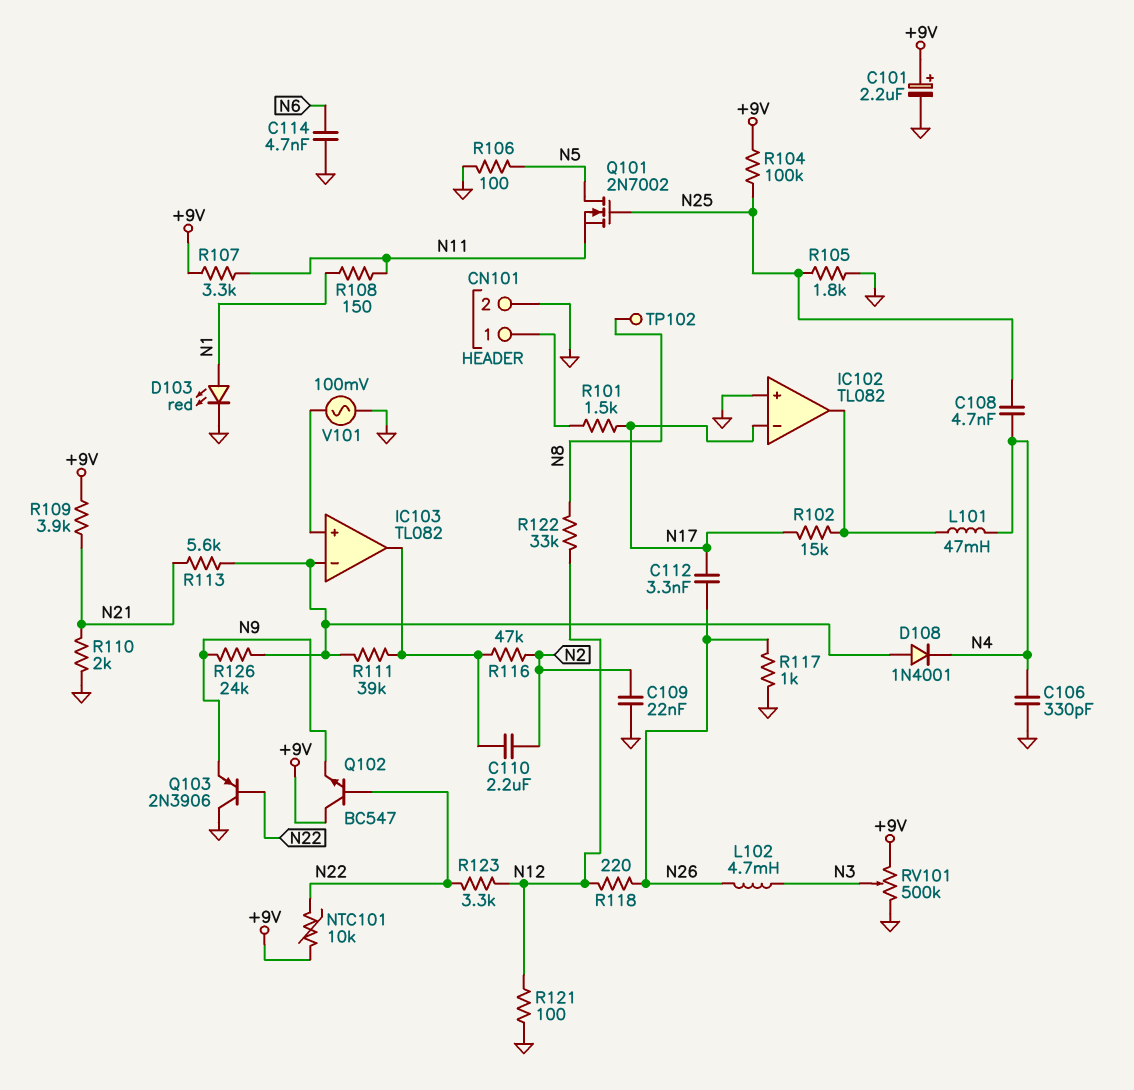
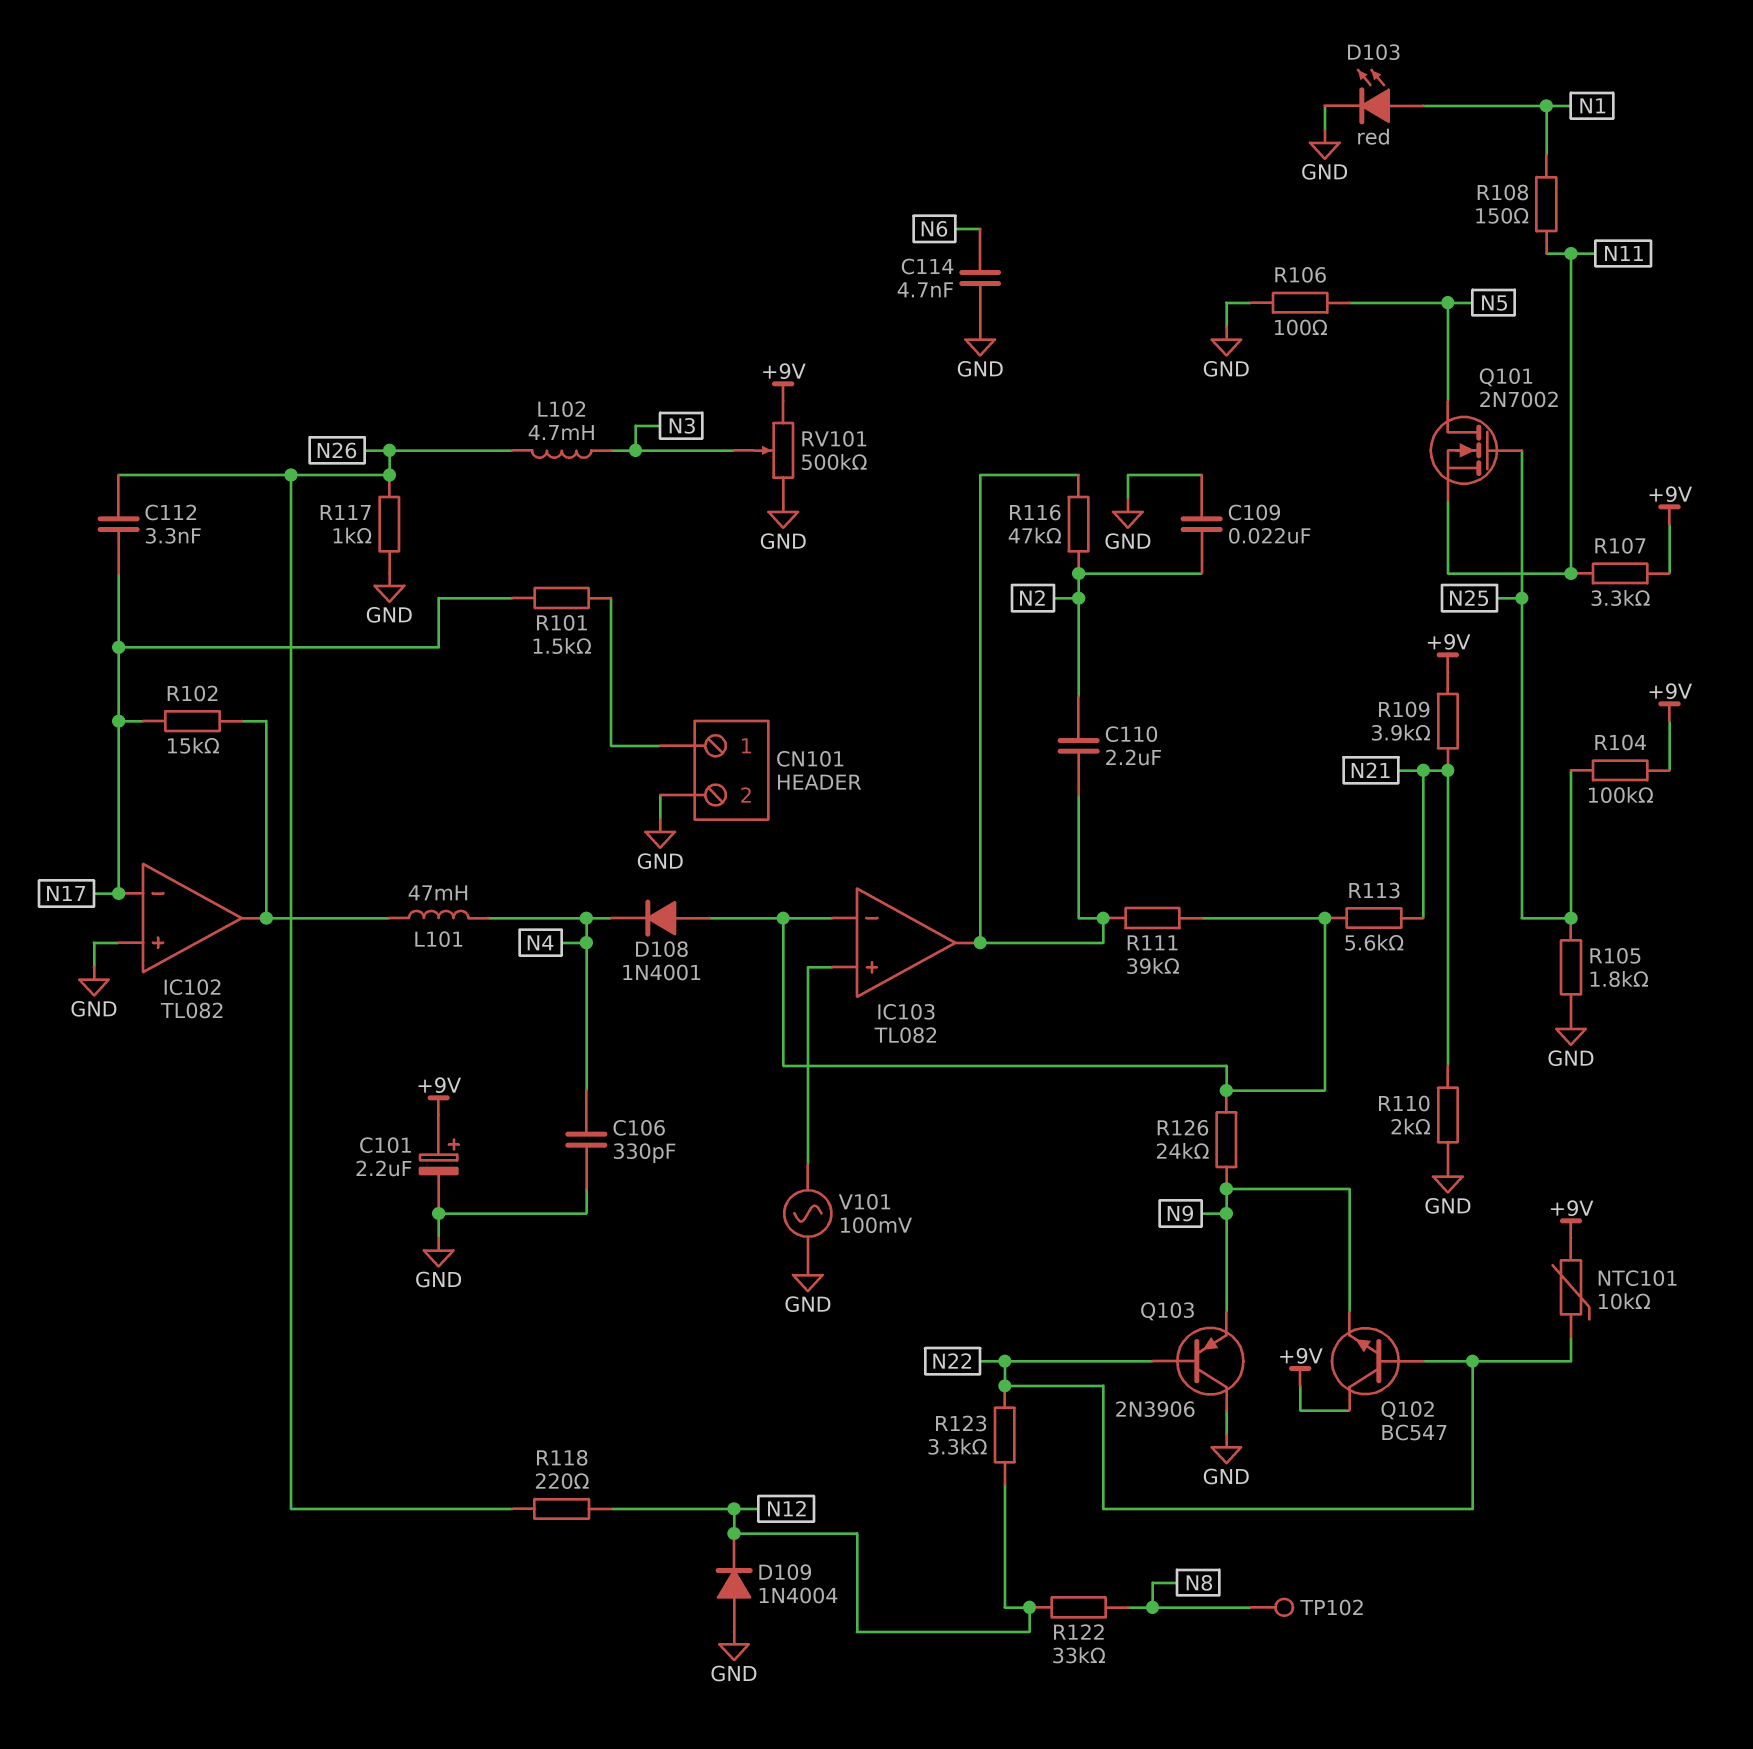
C108: 4.7nF (N4, N25) -> none
D109: none -> diode 1N4004 (A GND, K N12)
R121: 100 (GND, N12) -> none

